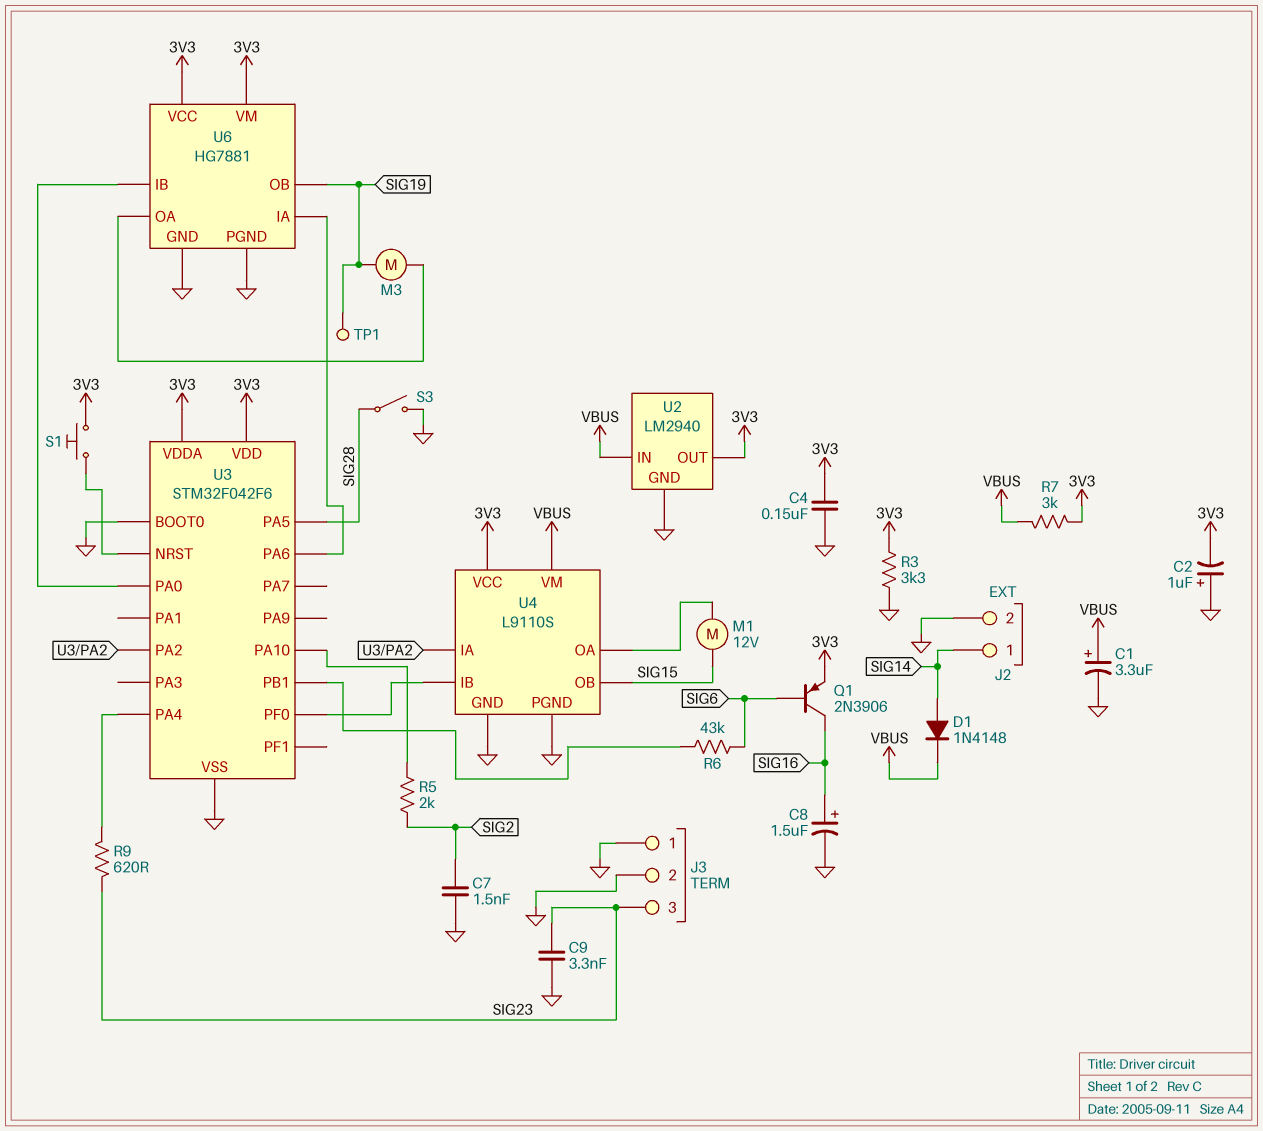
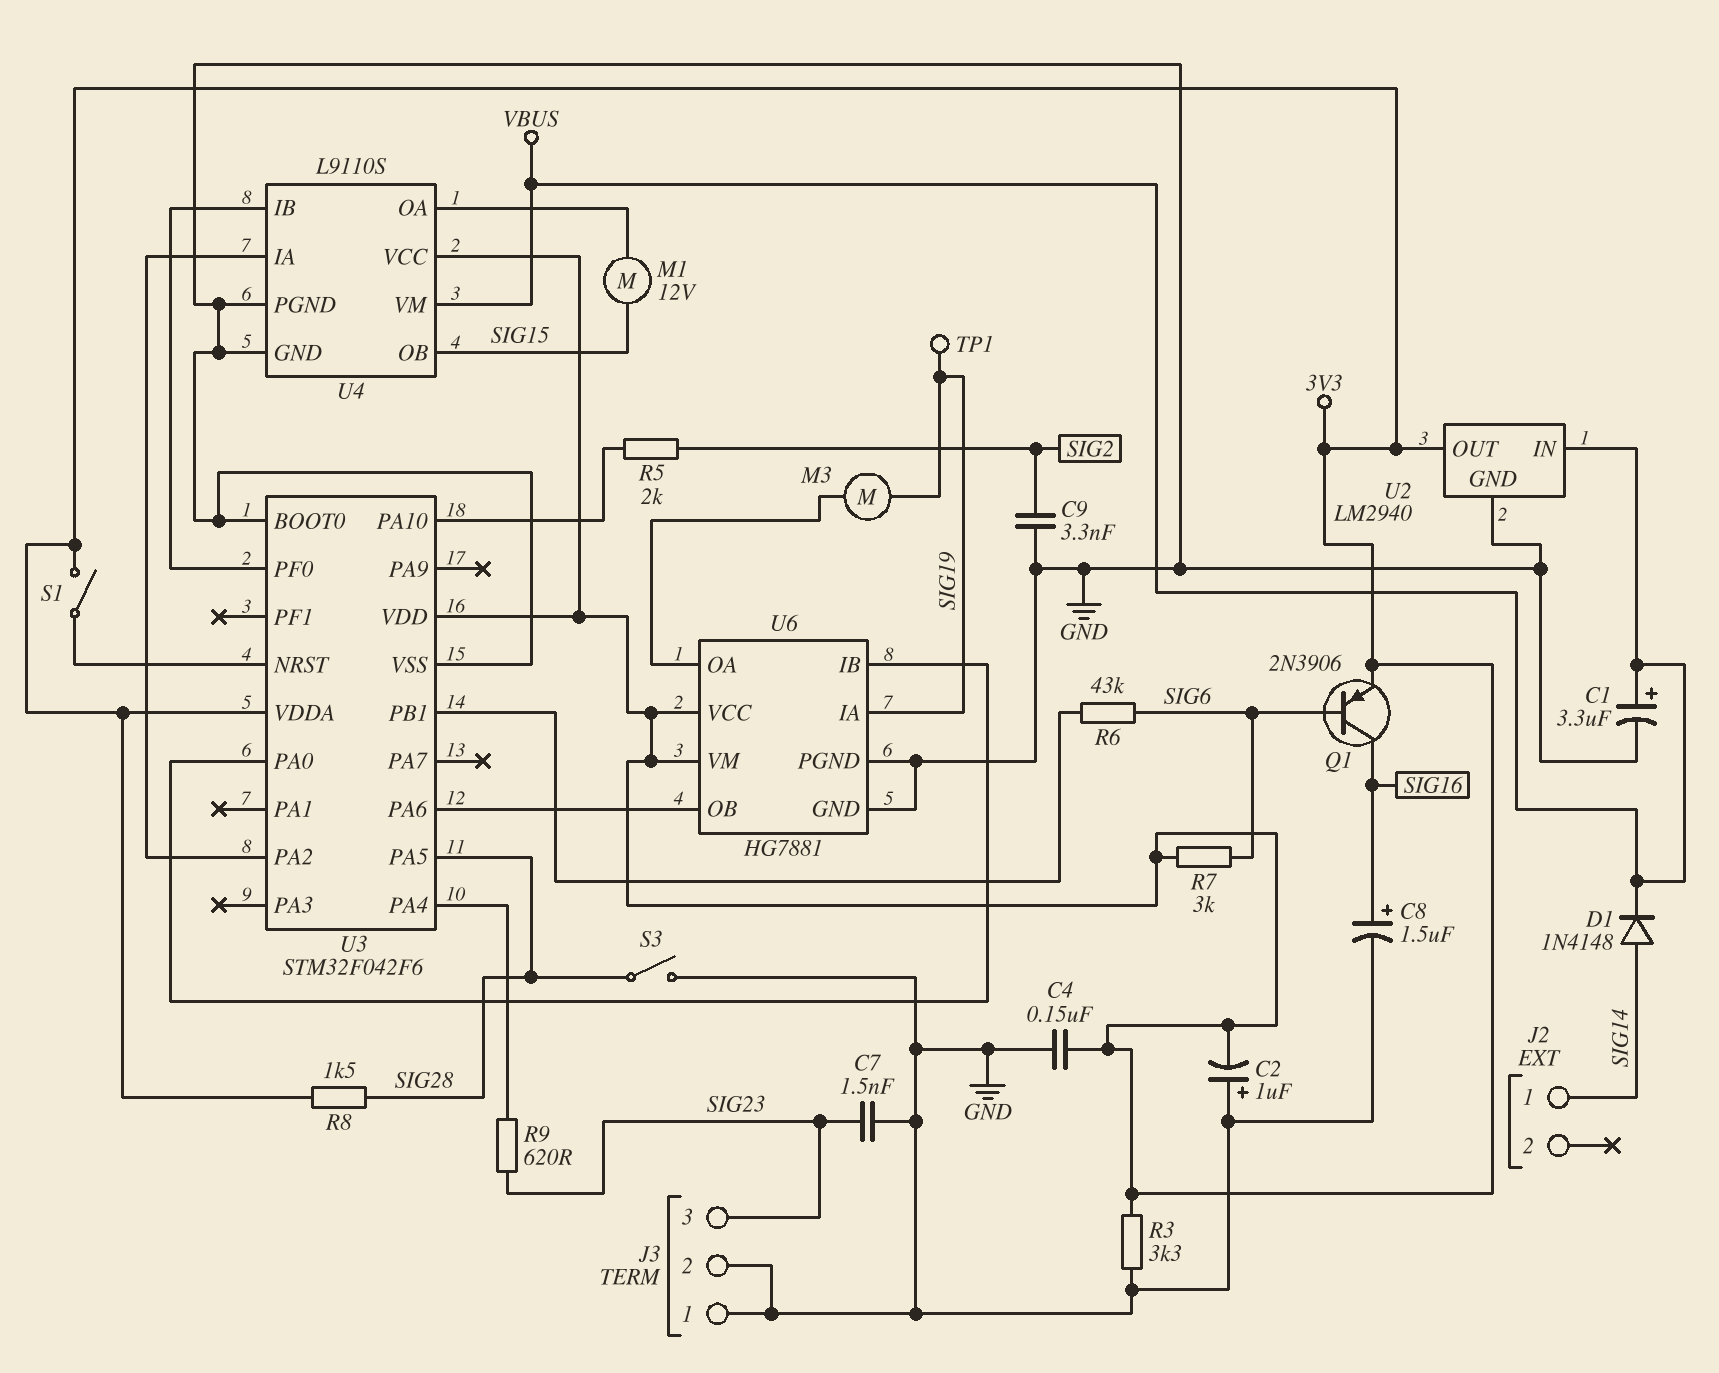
C7: 1.5nF (GND, SIG2) -> 1.5nF (GND, SIG23)
C9: 3.3nF (GND, SIG23) -> 3.3nF (GND, SIG2)
J2 pin 2: GND -> none
R7: 3k (3V3, VBUS) -> 3k (3V3, SIG6)
R8: none -> 1.5k (3V3, SIG28)
S1: button (3V3, U3/NRST) -> switch (3V3, U3/NRST)
U6 pin IA: U3/PA6 -> SIG19
U6 pin OB: SIG19 -> U3/PA6

